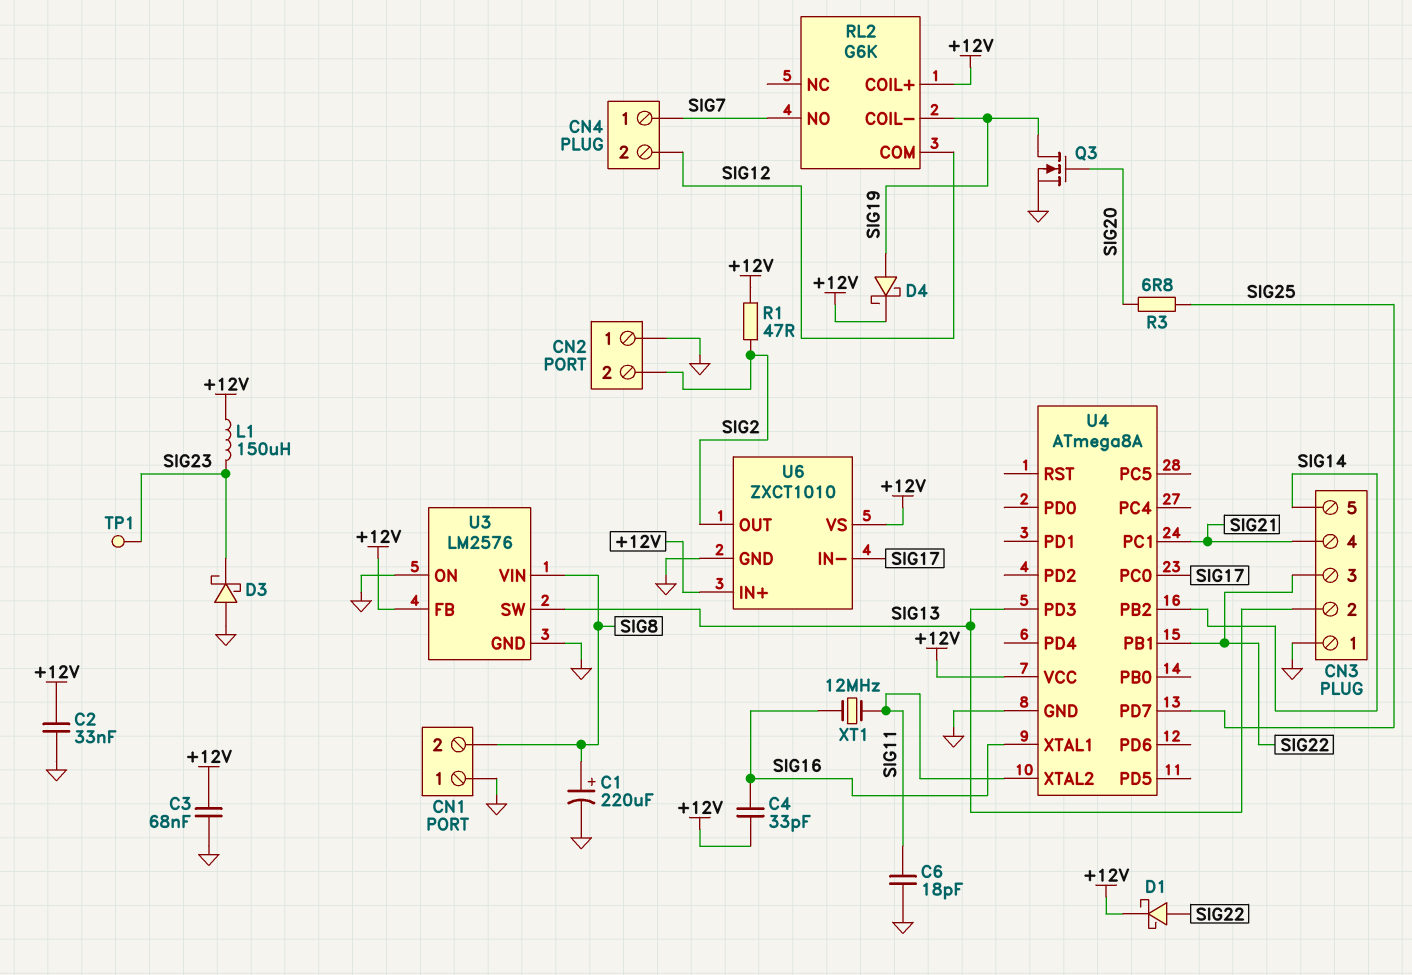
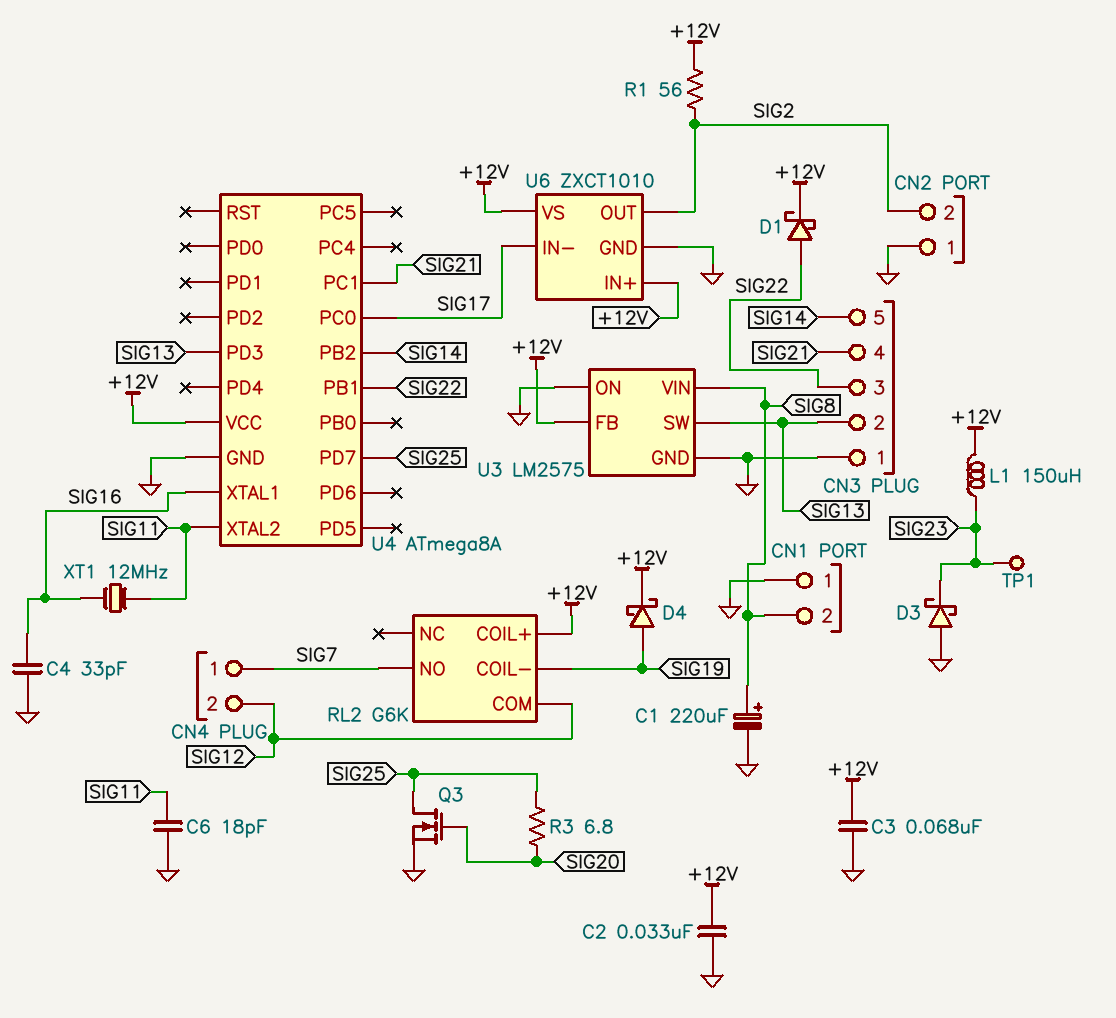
C4: 33pF (+12V, SIG16) -> 33pF (GND, SIG16)
Q3: NMOS (G SIG20, D SIG19, S GND) -> NMOS (G SIG20, D SIG25, S GND)
R1: 47 (+12V, SIG2) -> 56 (+12V, SIG2)
U3: LM2576 -> LM2575

